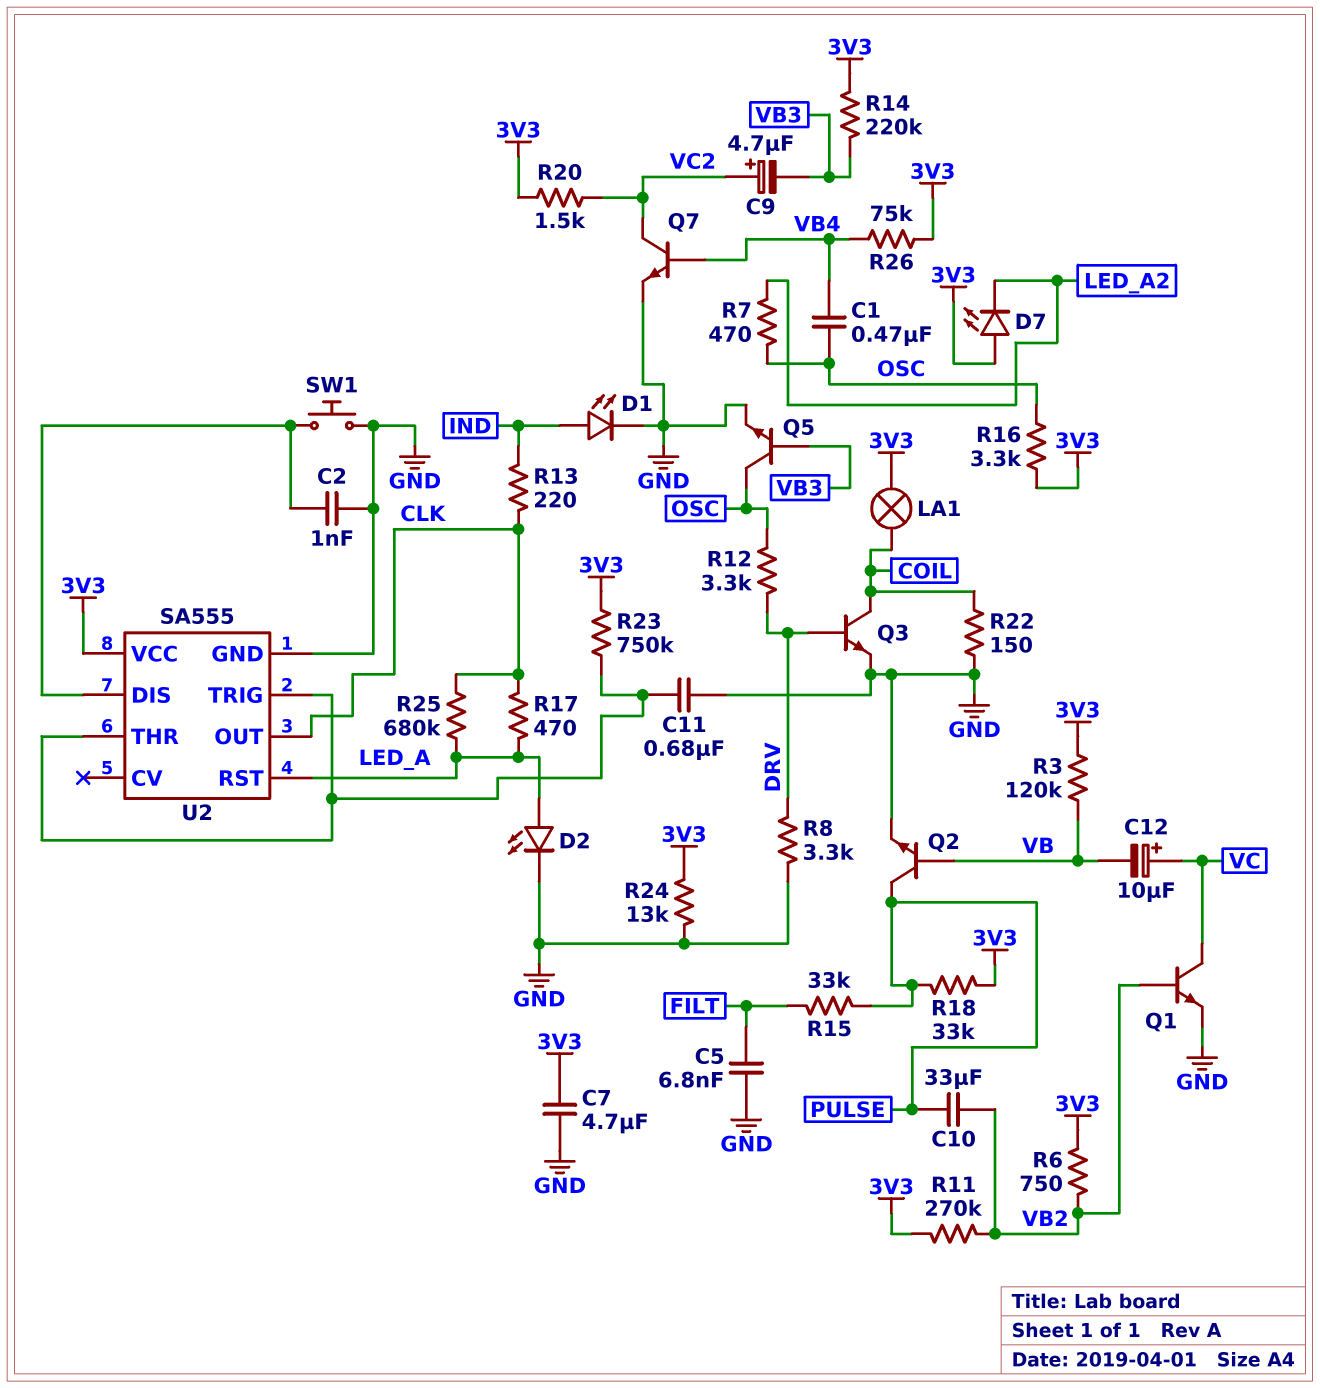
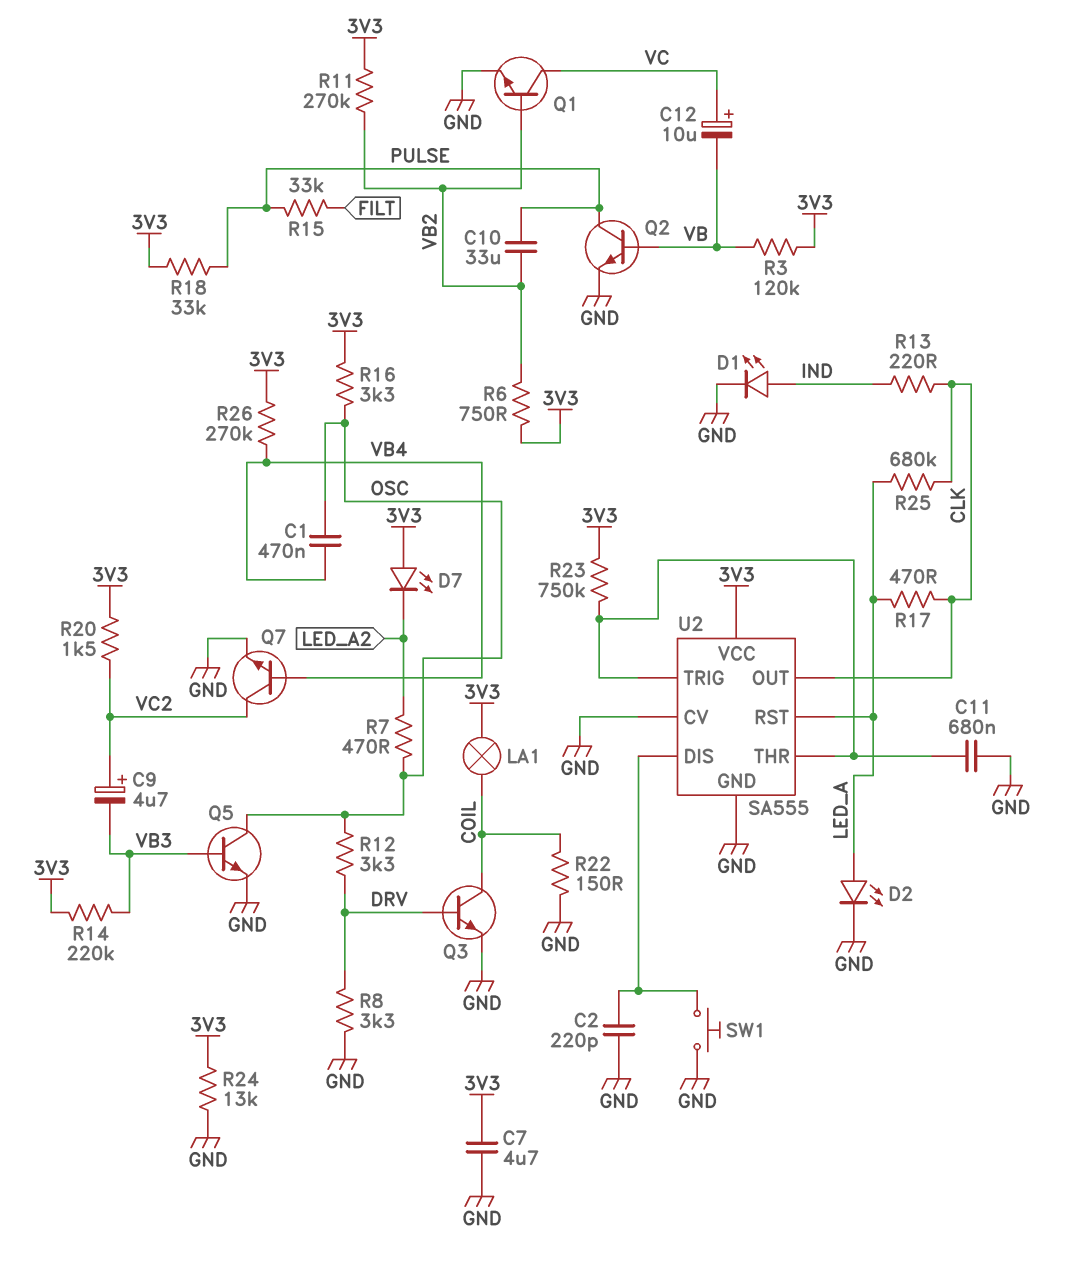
C2: 1nF (GND, U2/DIS) -> 220pF (GND, U2/DIS)
C5: 6.8nF (FILT, GND) -> none
R26: 75k (3V3, VB4) -> 270k (3V3, VB4)
U2 pin CV: none -> GND

